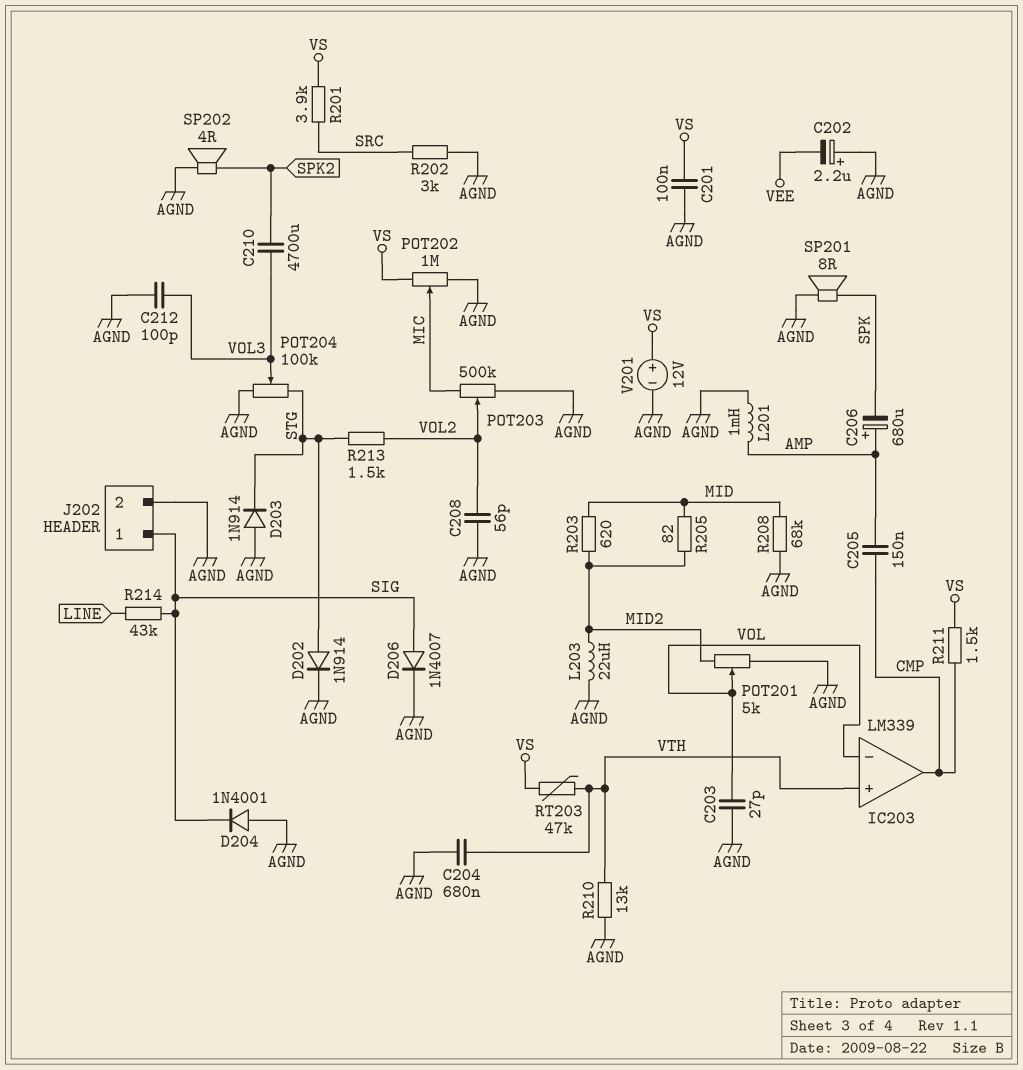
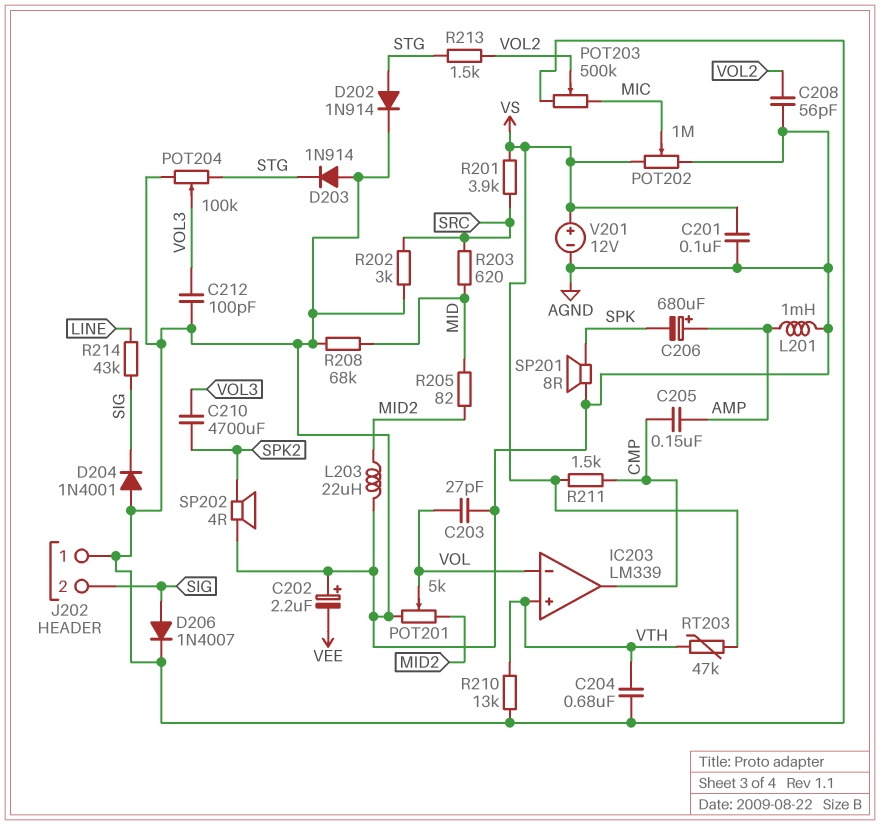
J202 pin 1: SIG -> AGND
J202 pin 2: AGND -> SIG
R203: 620 (MID, MID2) -> 620 (MID, SRC)

